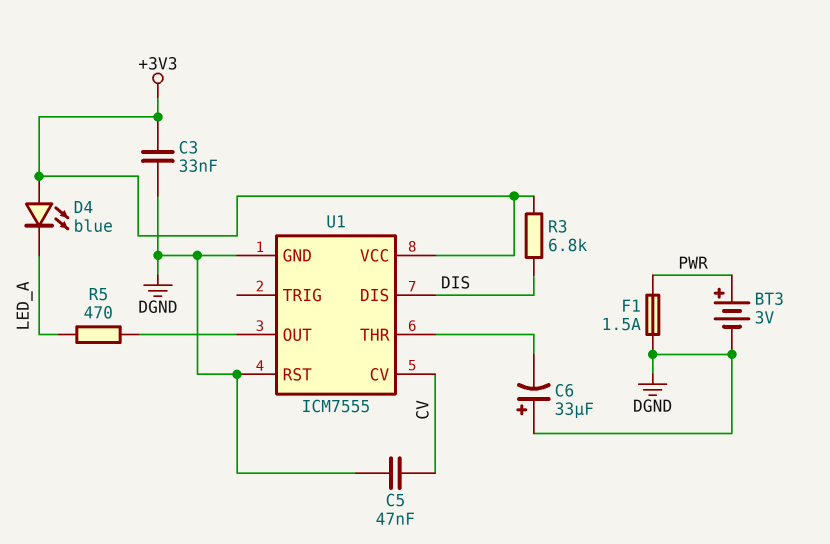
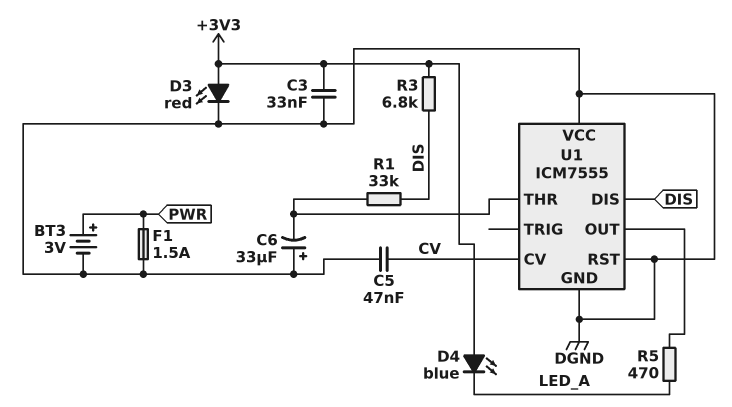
D3: none -> LED red (A +3V3, K DGND)
R1: none -> 33k (DIS, U1/THR)
U1 pin VCC: +3V3 -> DGND

